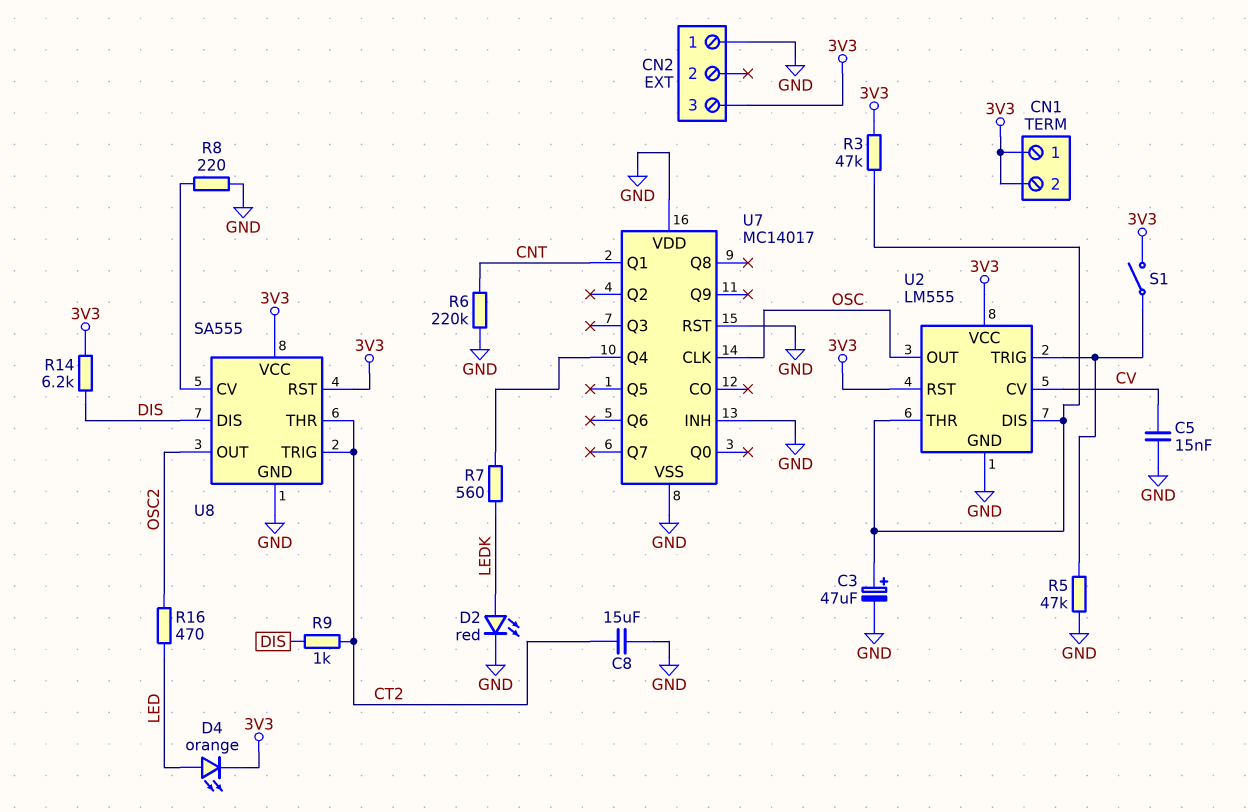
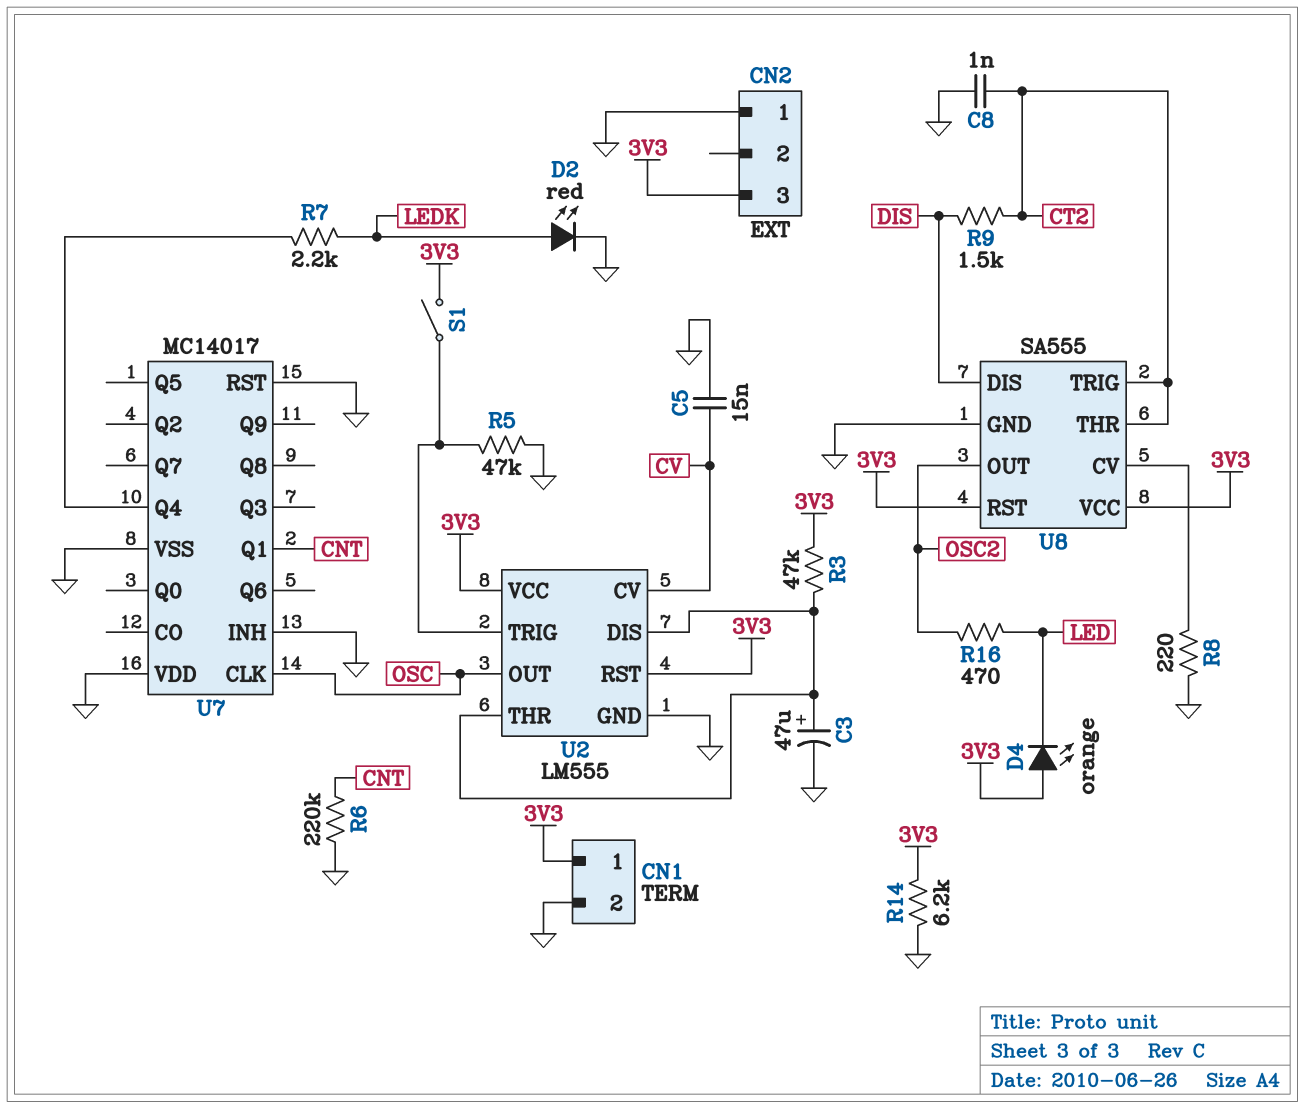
C8: 15uF (CT2, GND) -> 1nF (CT2, GND)
CN1 pin 2: 3V3 -> GND
D4: LED orange (A LED, K 3V3) -> LED orange (A 3V3, K LED)
R7: 560 (LEDK, U7/Q4) -> 2.2k (LEDK, U7/Q4)
R9: 1k (CT2, DIS) -> 1.5k (CT2, DIS)
R14: 6.2k (3V3, DIS) -> 6.2k (3V3, GND)

